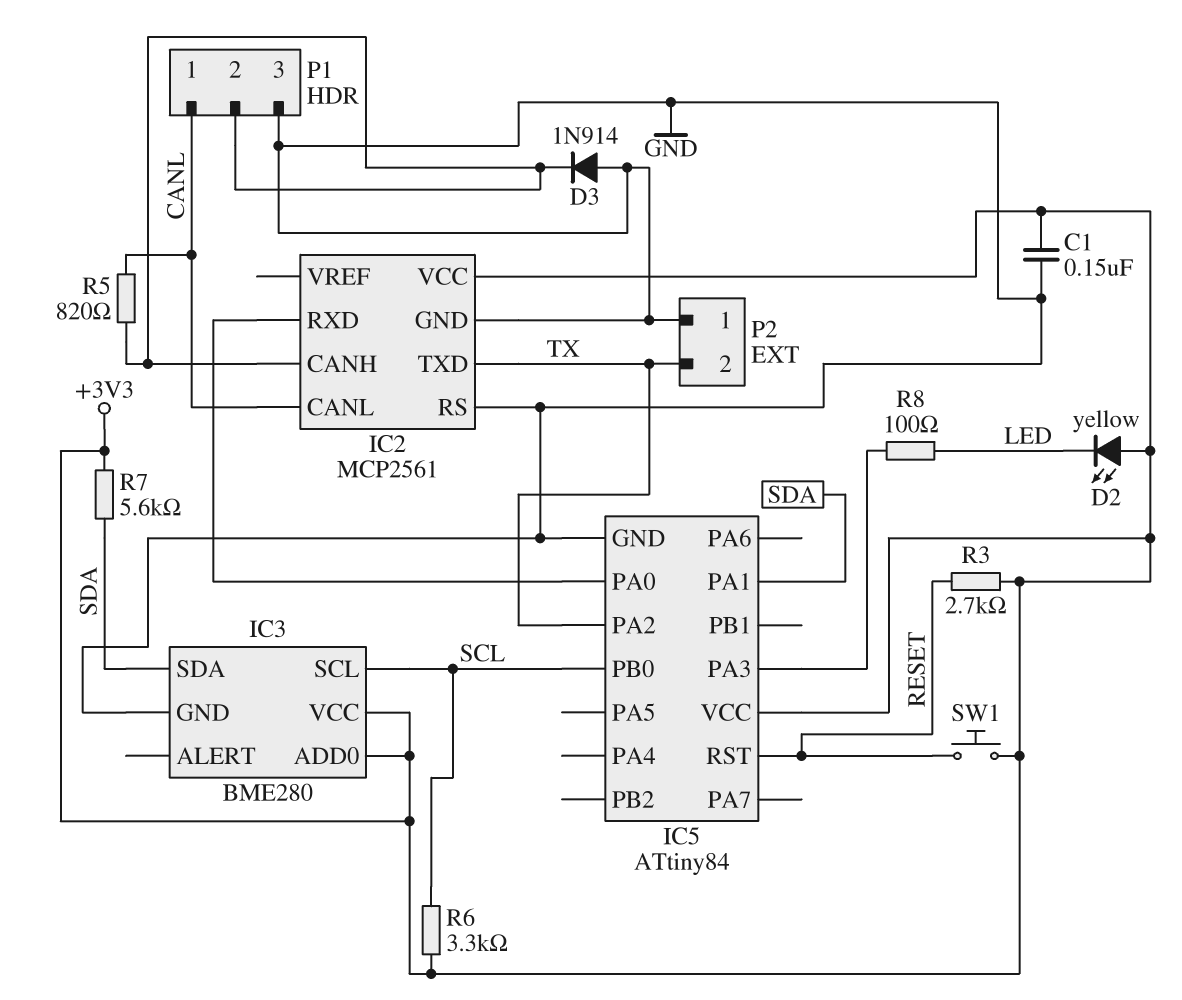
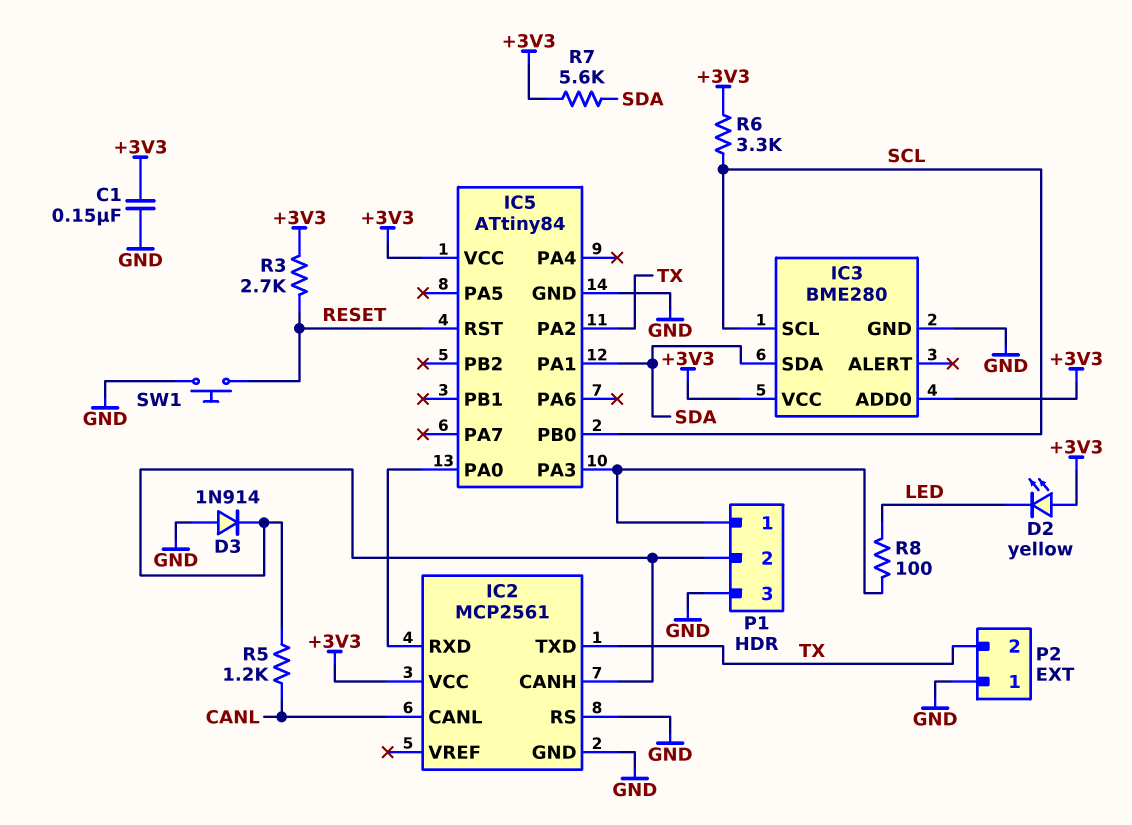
P1 pin 1: CANL -> IC5/PA3
R5: 820 (CANL, IC2/CANH) -> 1.2k (CANL, IC2/CANH)
SW1: button (+3V3, RESET) -> button (GND, RESET)

